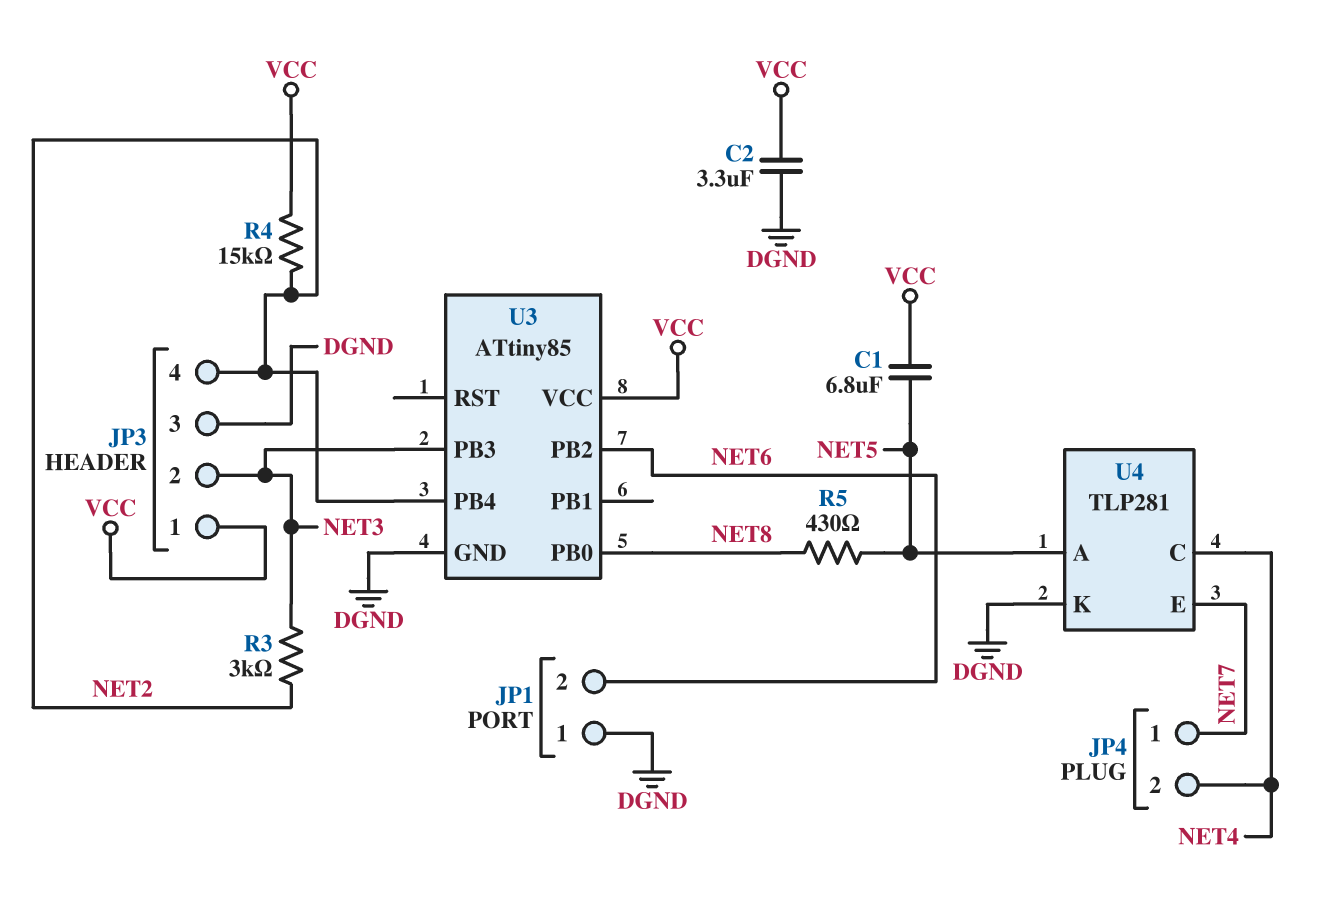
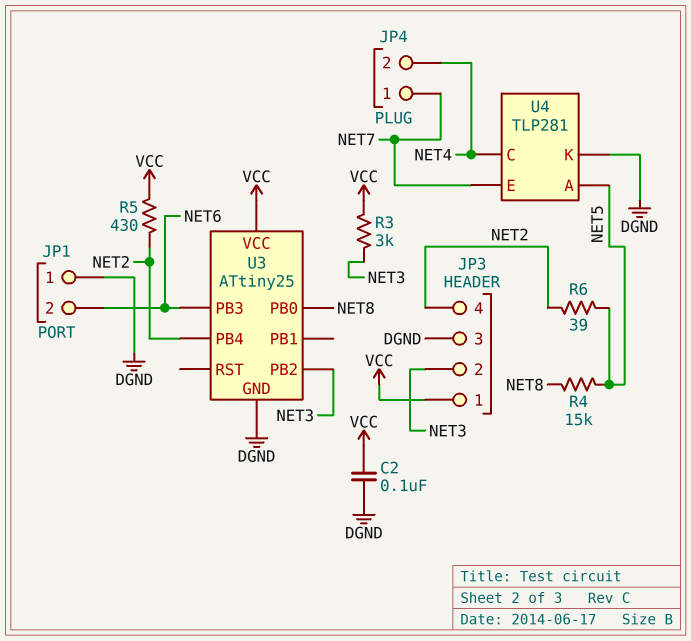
C1: 6.8uF (NET5, VCC) -> none
C2: 3.3uF (DGND, VCC) -> 100nF (DGND, VCC)
R3: 3k (NET2, NET3) -> 3k (NET3, VCC)
R4: 15k (NET2, VCC) -> 15k (NET5, NET8)
R5: 430 (NET5, NET8) -> 430 (NET2, VCC)
R6: none -> 39 (NET2, NET5)
U3: ATtiny85 -> ATtiny25
U3 pin PB2: NET6 -> NET3
U3 pin PB3: NET3 -> NET6

